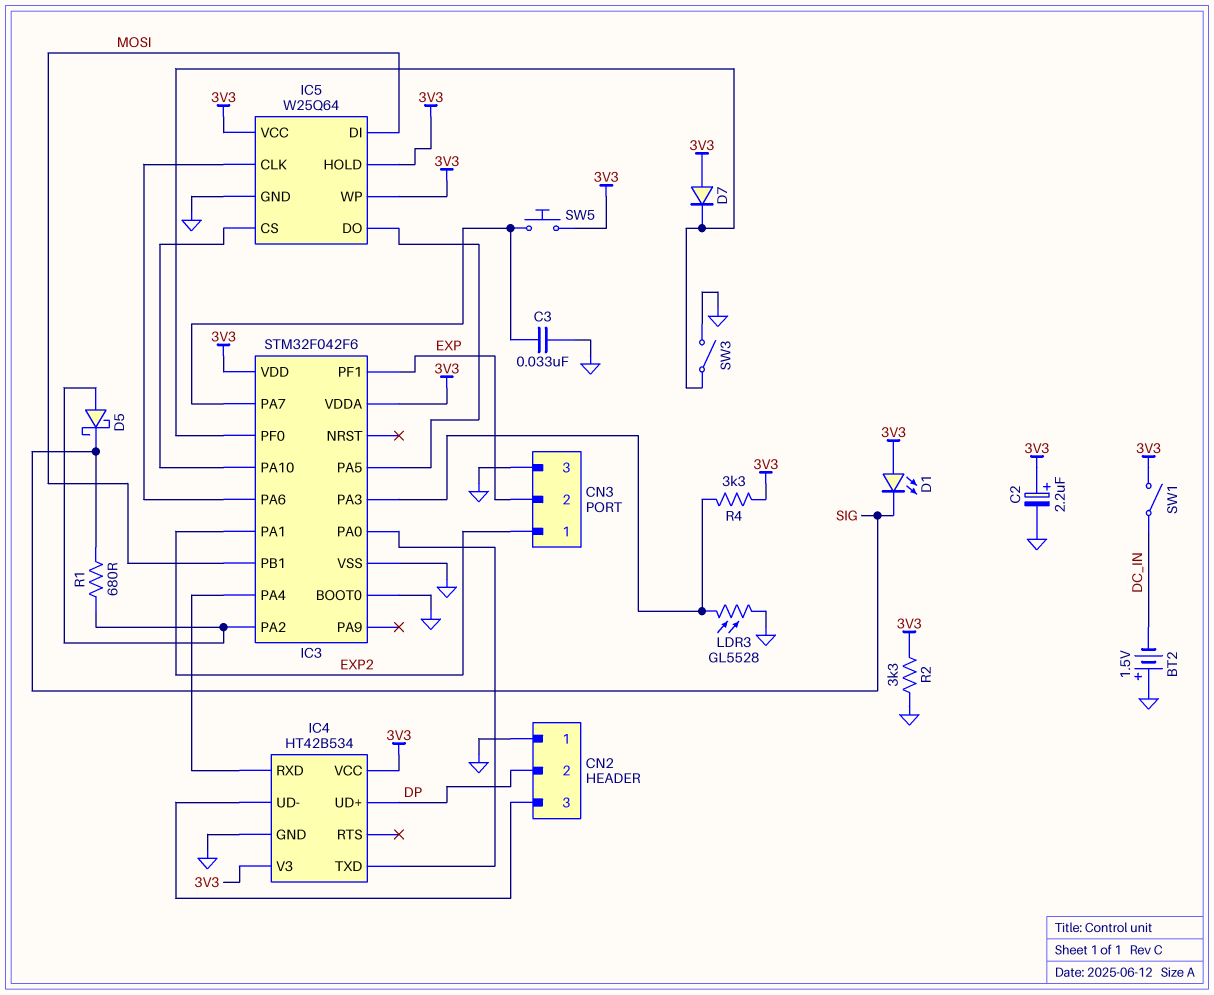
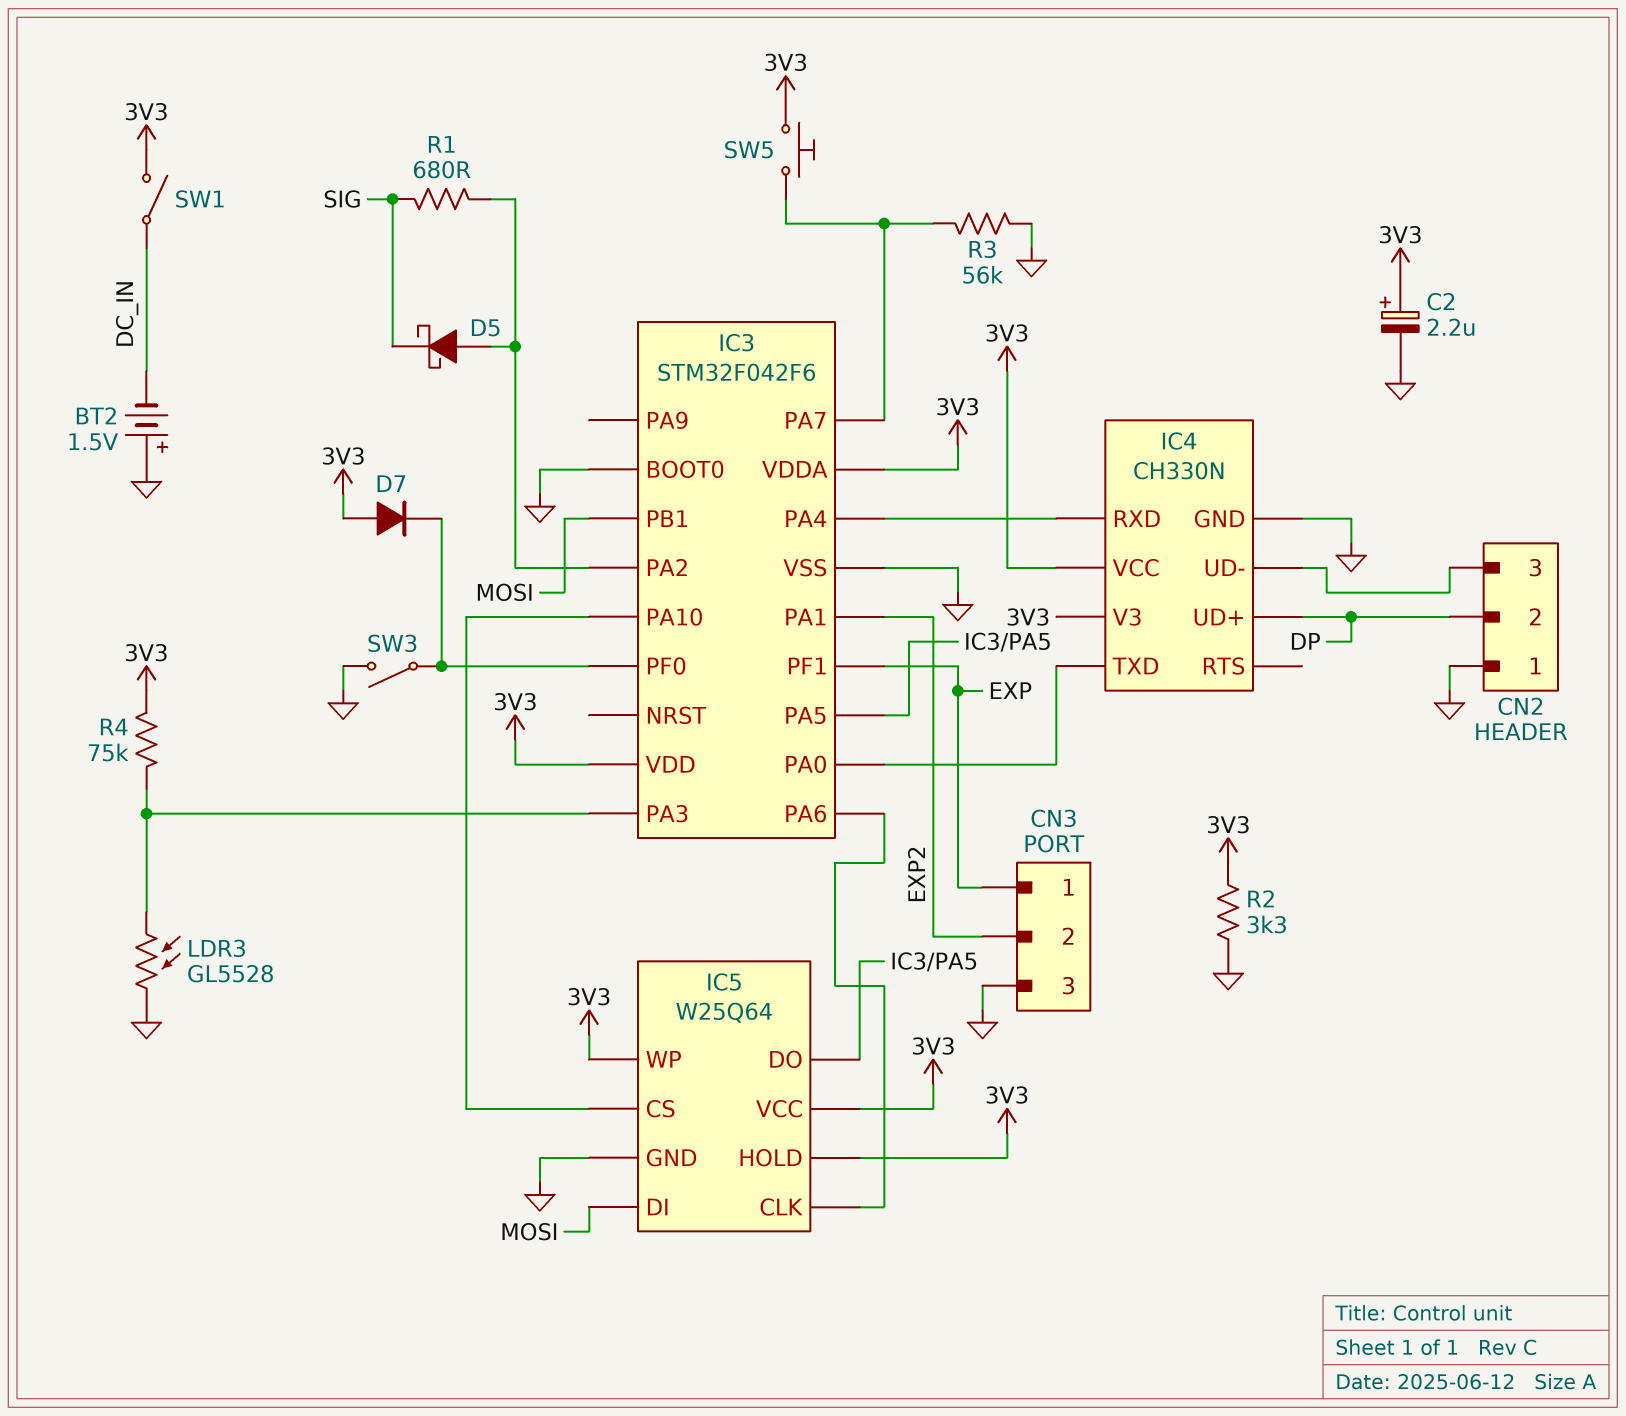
C3: 33nF (GND, IC3/PA7) -> none
CN3 pin 1: EXP2 -> EXP
CN3 pin 2: EXP -> EXP2
D1: LED (A 3V3, K SIG) -> none
IC4: HT42B534 -> CH330N
R3: none -> 56k (GND, IC3/PA7)
R4: 3.3k (3V3, IC3/PA3) -> 75k (3V3, IC3/PA3)

